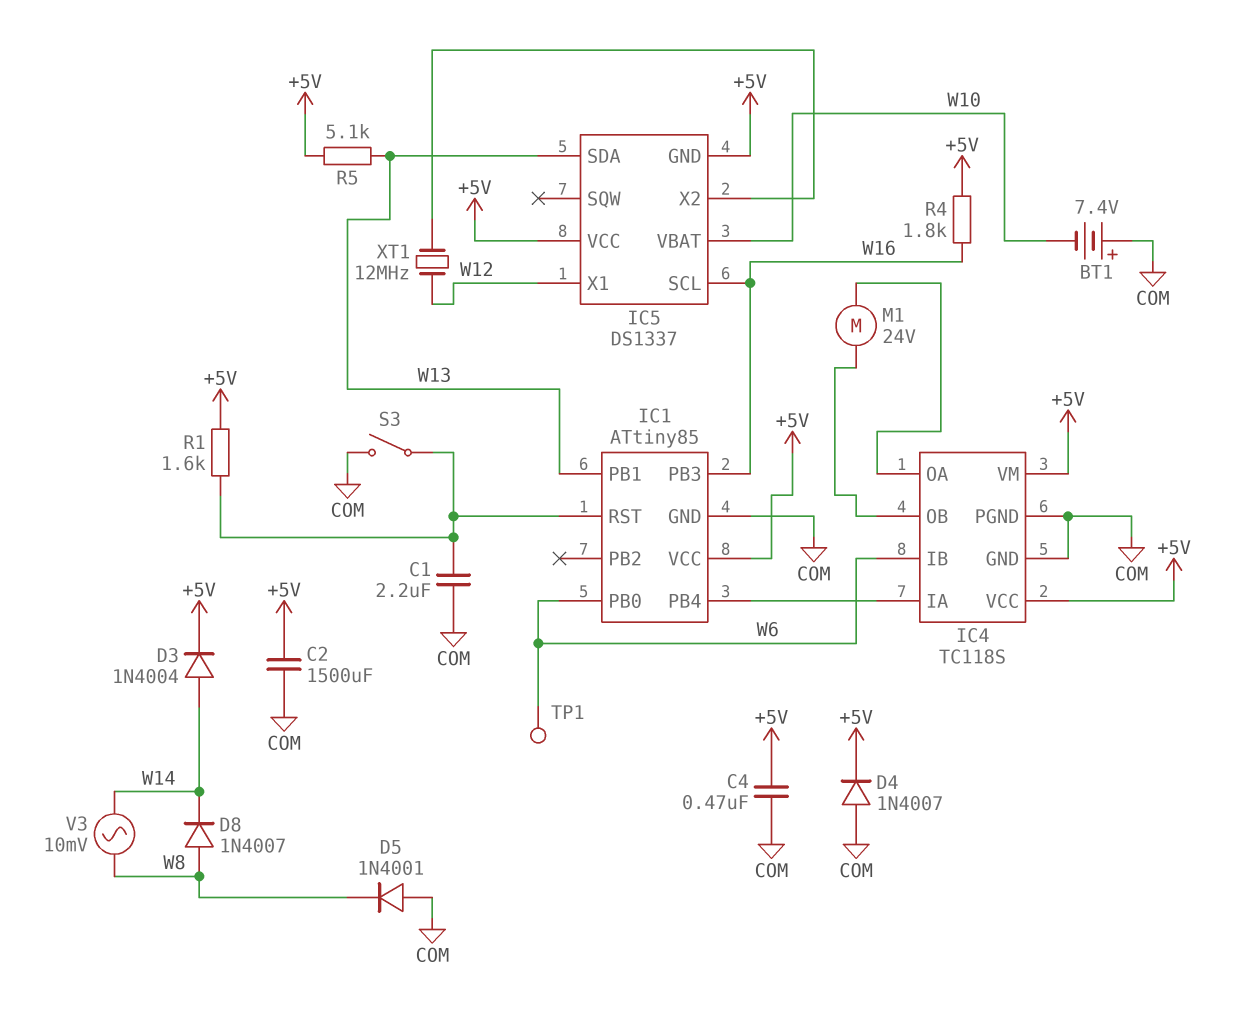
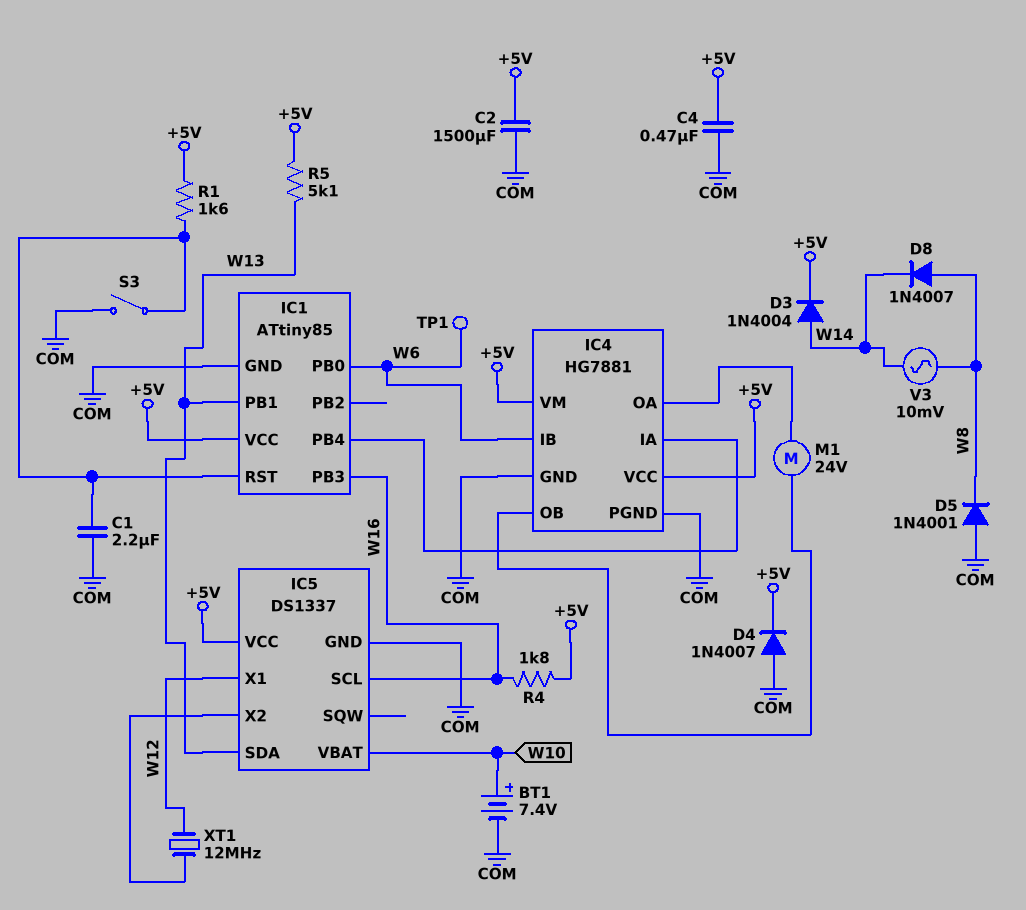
BT1: 7.4V (plus COM, minus W10) -> 7.4V (plus W10, minus COM)
IC4: TC118S -> HG7881
IC5 pin GND: +5V -> COM

